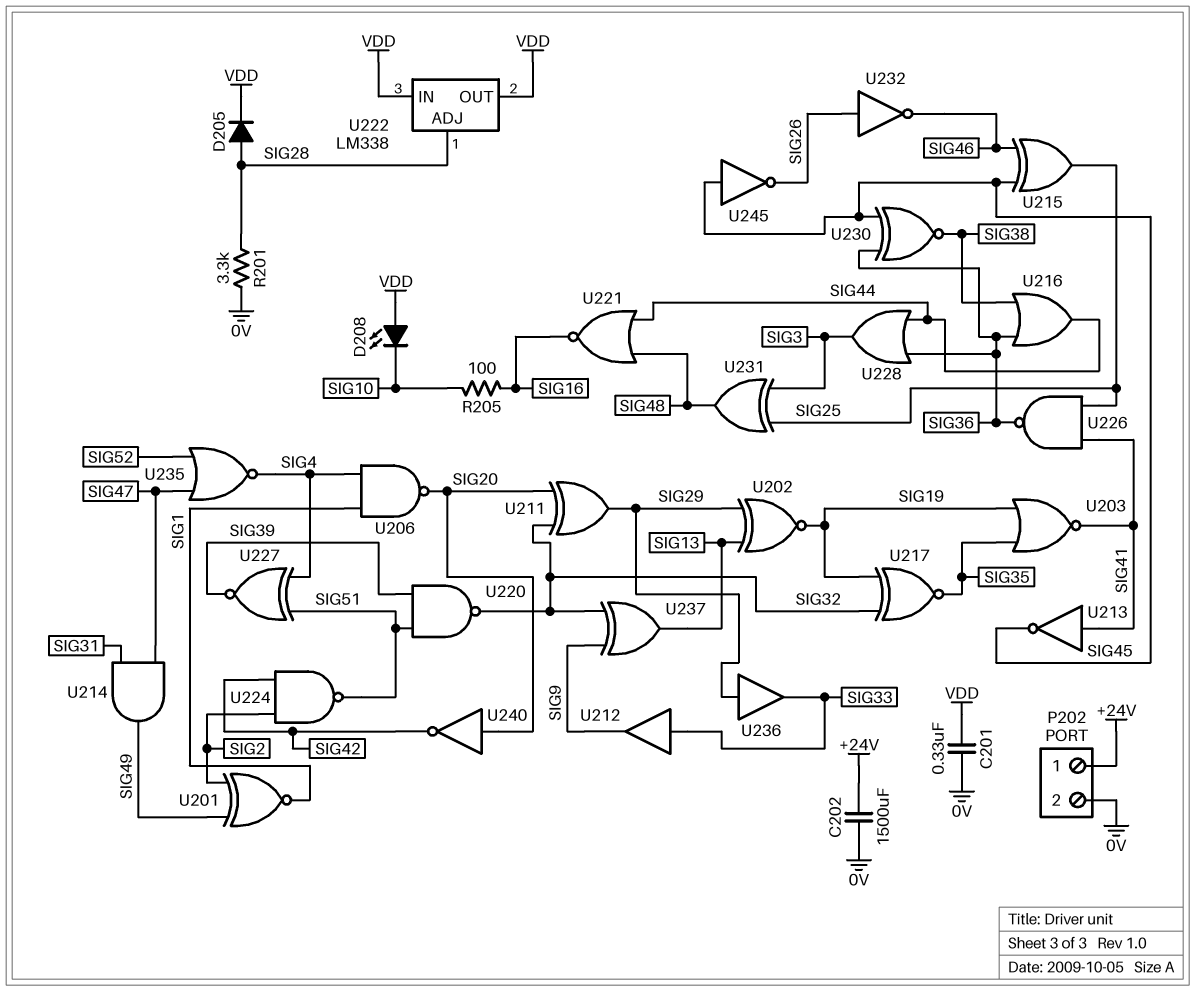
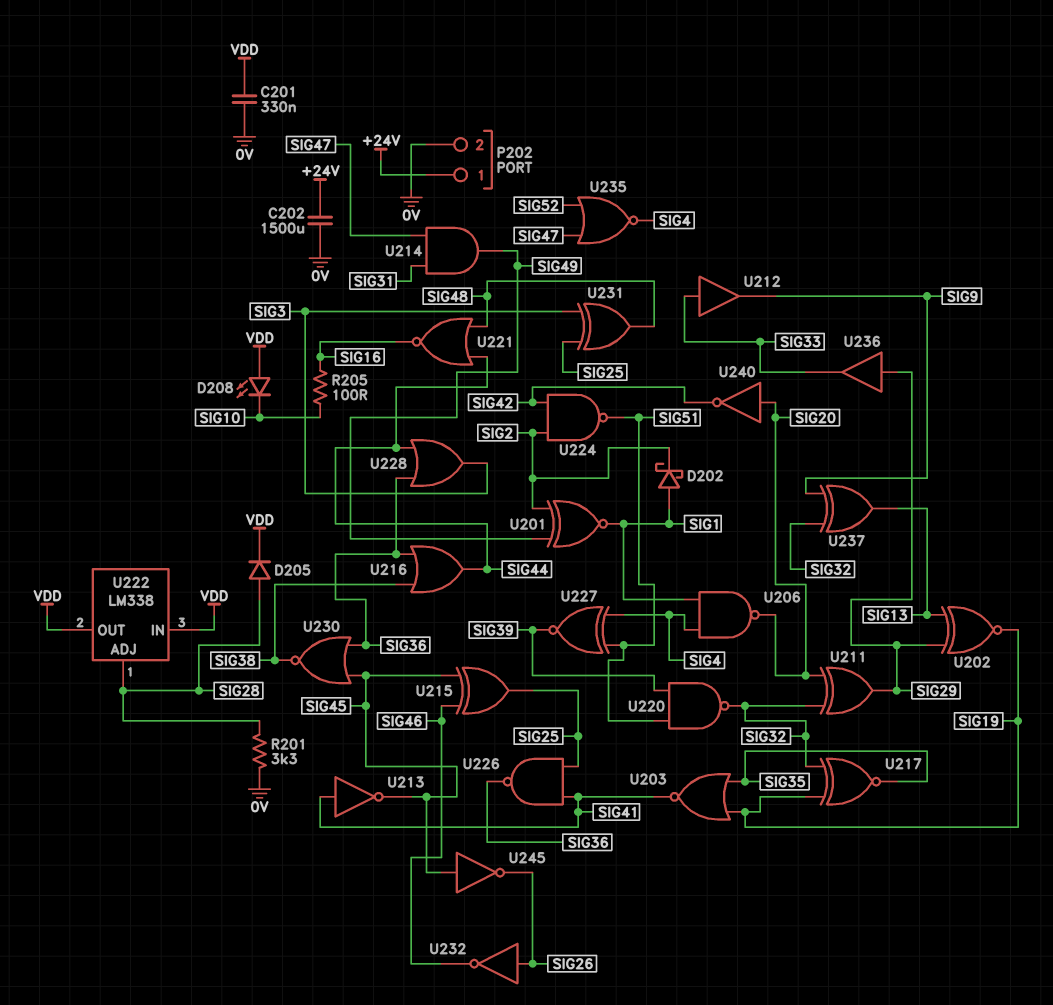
D202: none -> schottky (A SIG1, K SIG2)
U230: XNOR (in SIG36, in SIG45, out SIG38) -> NOR (in SIG36, in SIG45, out SIG38)

